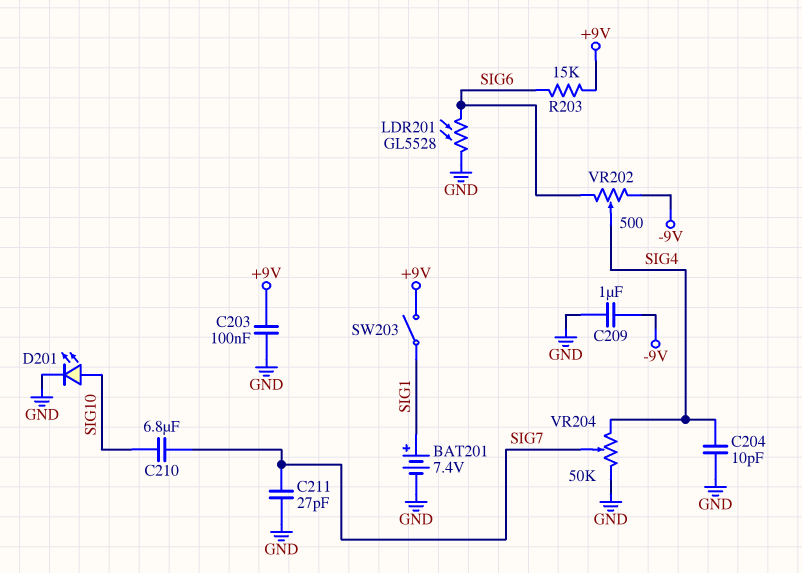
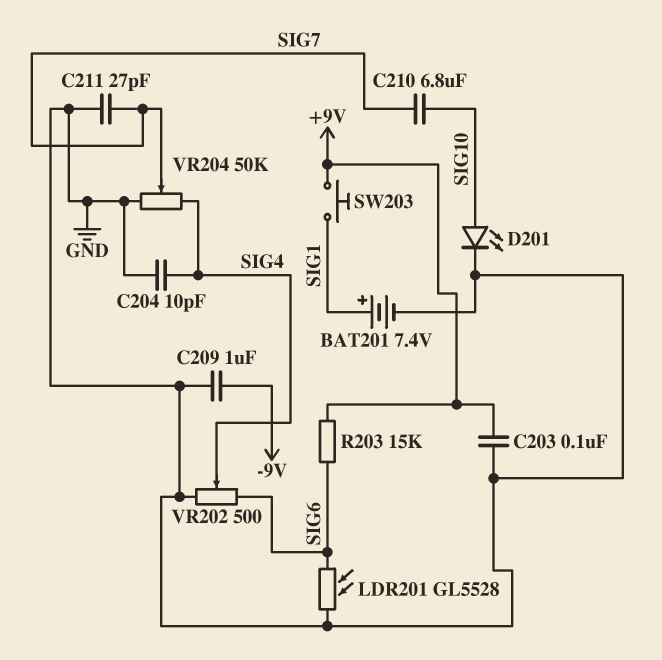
SW203: switch (+9V, SIG1) -> button (+9V, SIG1)
VR202: 500 (-9V, SIG6, wiper SIG4) -> 500 (GND, SIG6, wiper SIG4)

